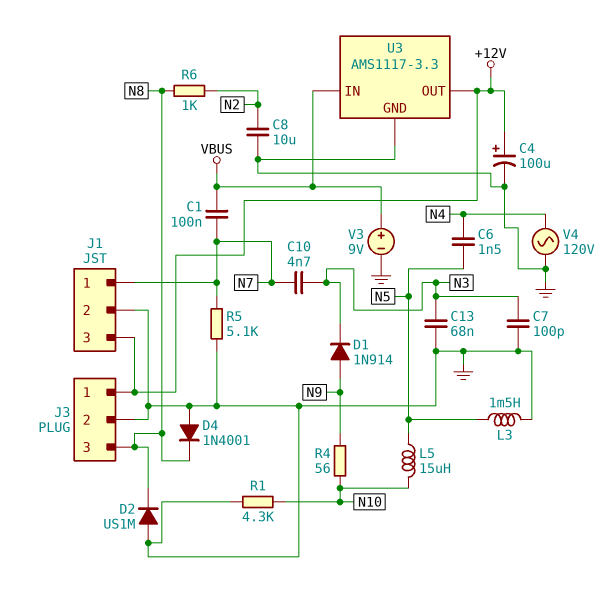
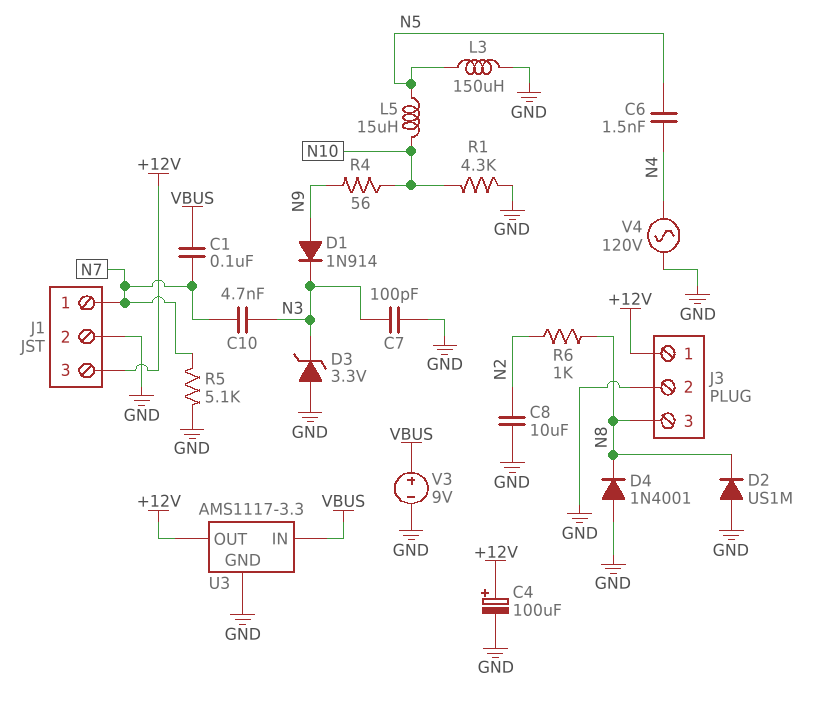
C13: 68nF (GND, N3) -> none
D3: none -> zener 3.3V (A GND, K N3)
L3: 1.5mH (GND, N5) -> 150uH (GND, N5)

